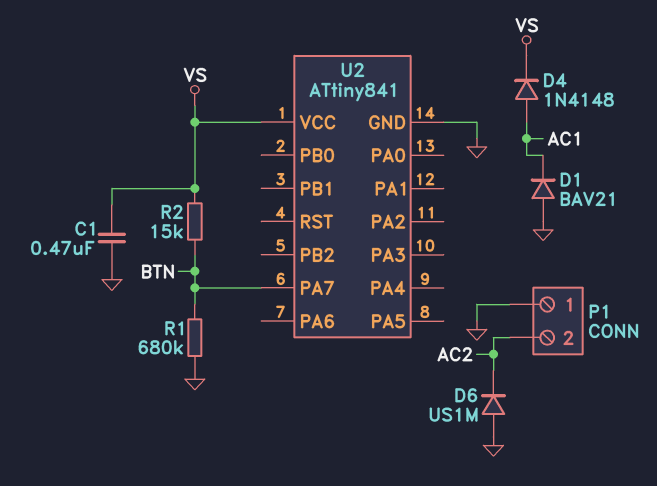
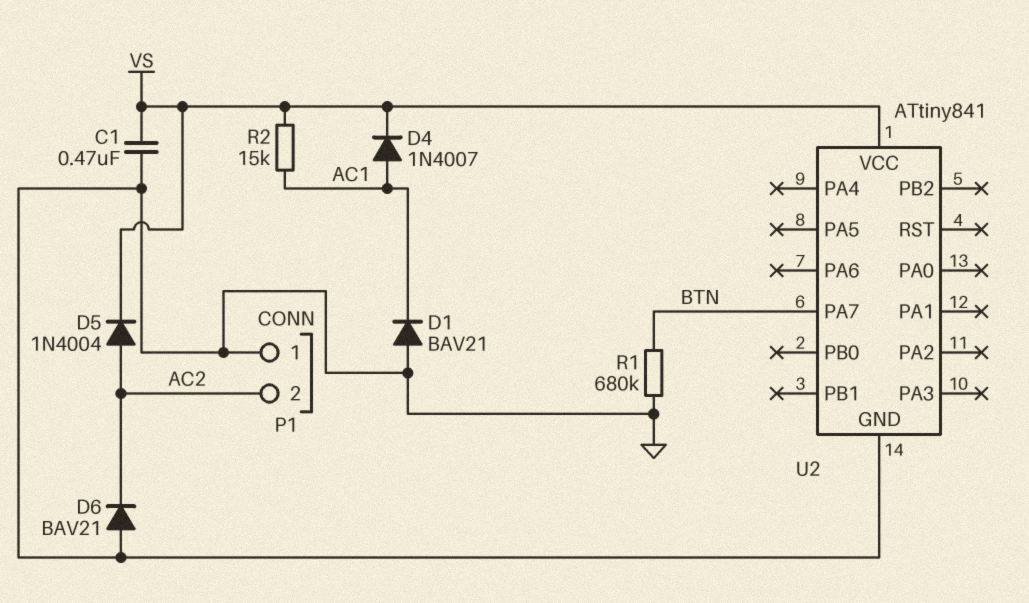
D4: diode 1N4148 (A AC1, K VS) -> diode 1N4007 (A AC1, K VS)
D5: none -> diode 1N4004 (A AC2, K VS)
D6: diode US1M (A GND, K AC2) -> diode BAV21 (A GND, K AC2)
R2: 15k (BTN, VS) -> 15k (AC1, VS)

